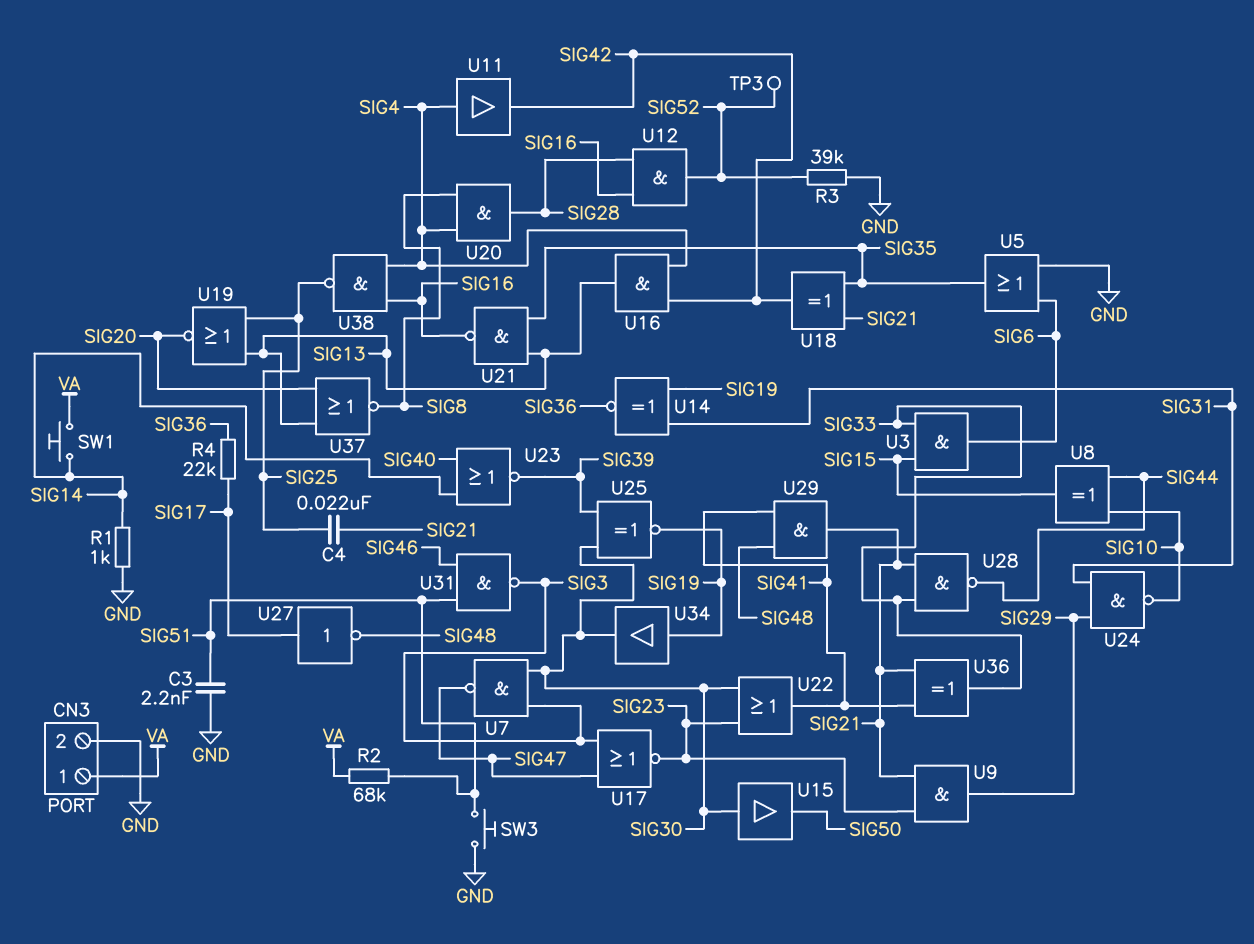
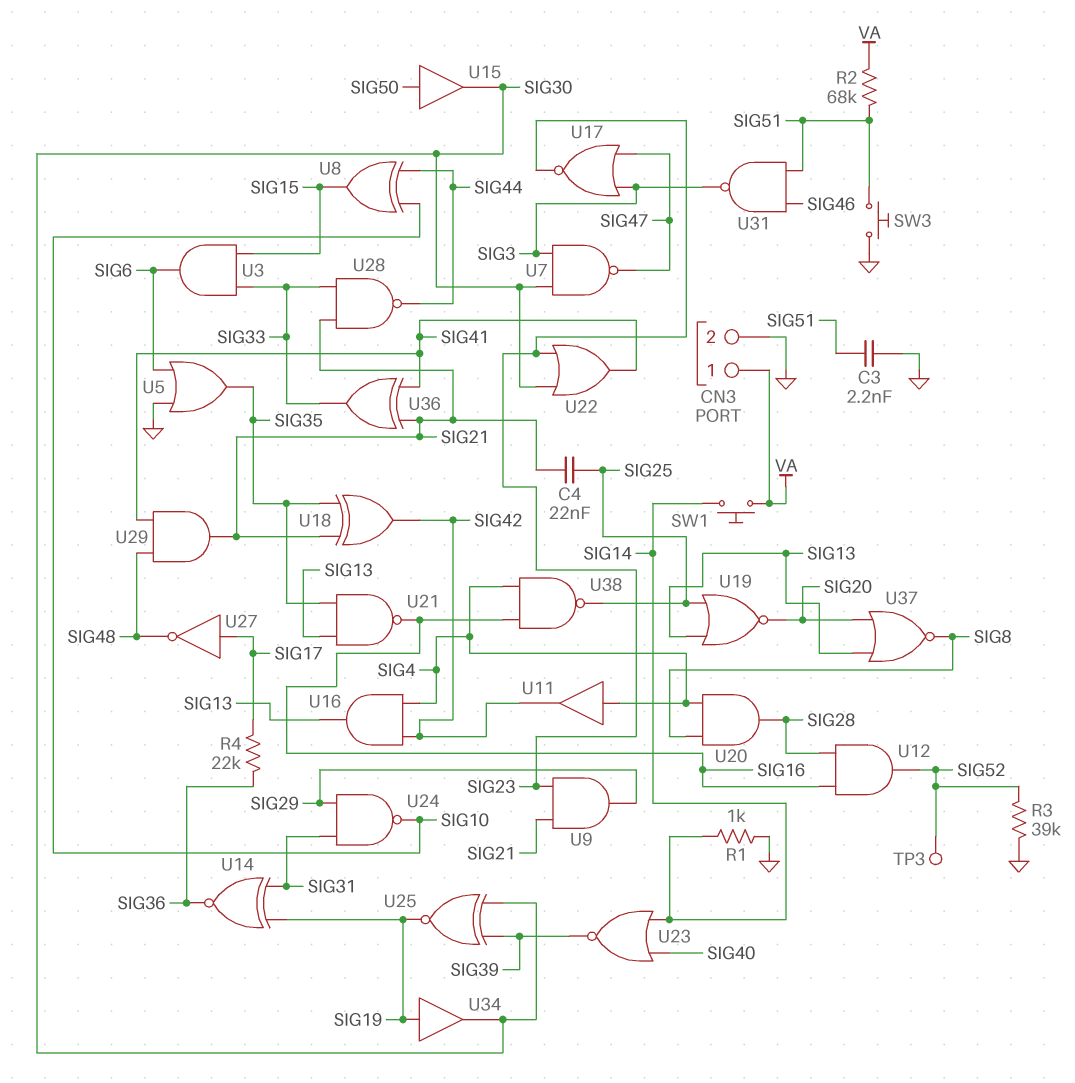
U15: buffer (in SIG30, out SIG50) -> buffer (in SIG50, out SIG30)

